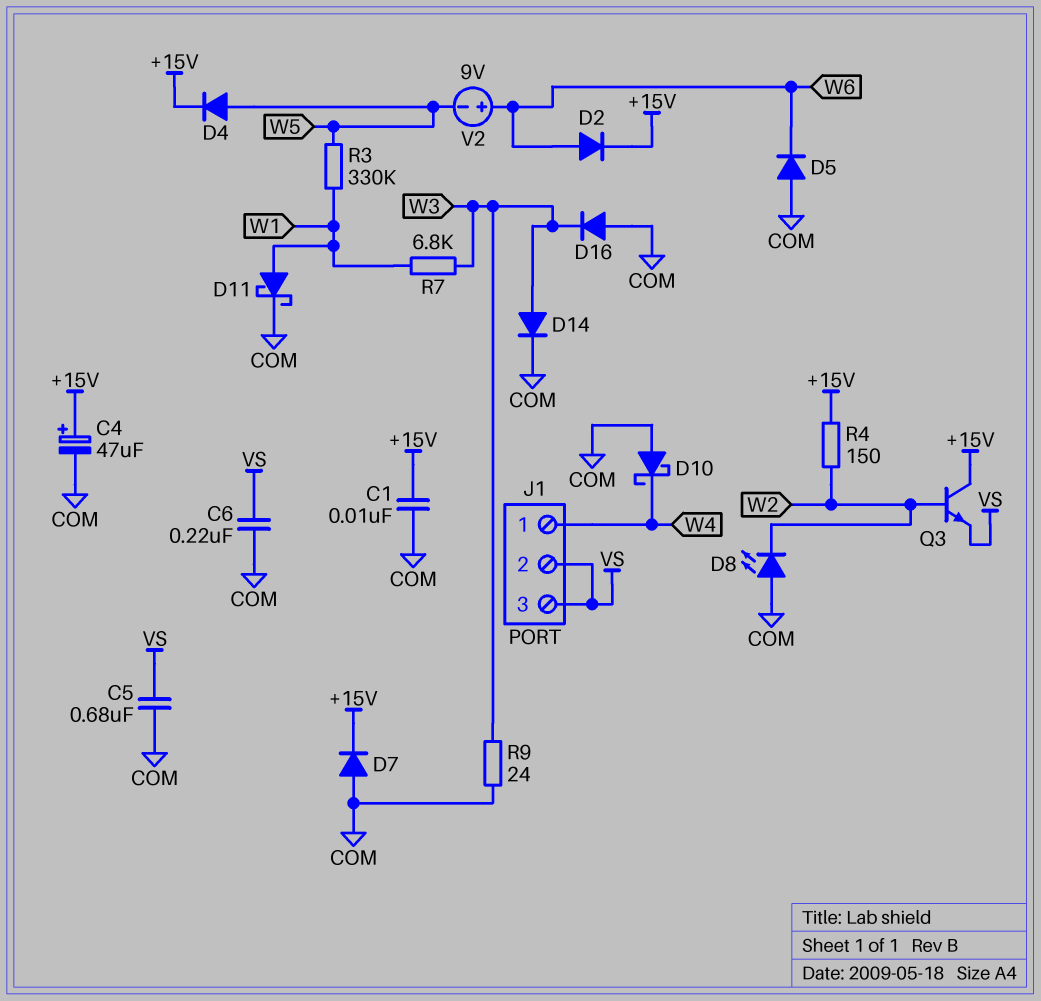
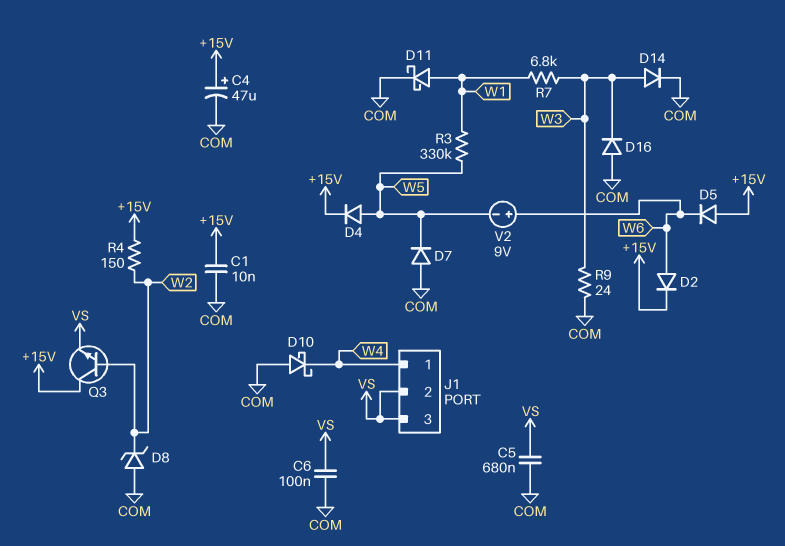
C6: 220nF (COM, VS) -> 100nF (COM, VS)
D5: diode (A COM, K W6) -> diode (A +15V, K W6)
D7: diode (A COM, K +15V) -> diode (A COM, K W5)
D8: LED (A COM, K W2) -> zener (A COM, K W2)

